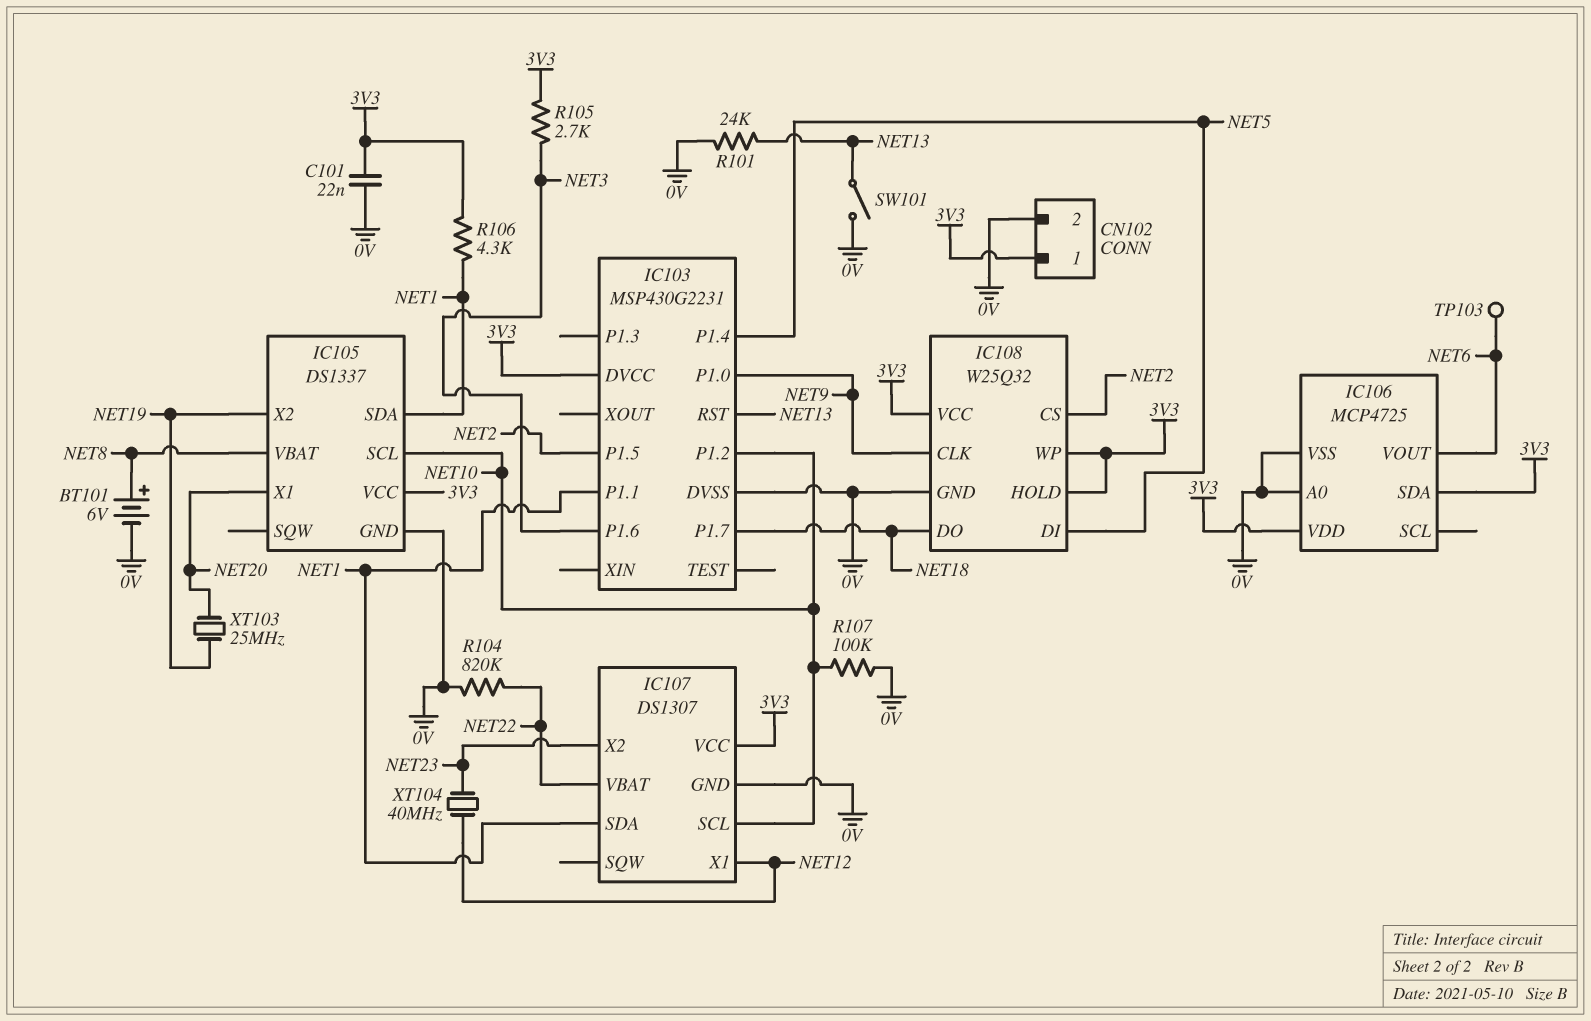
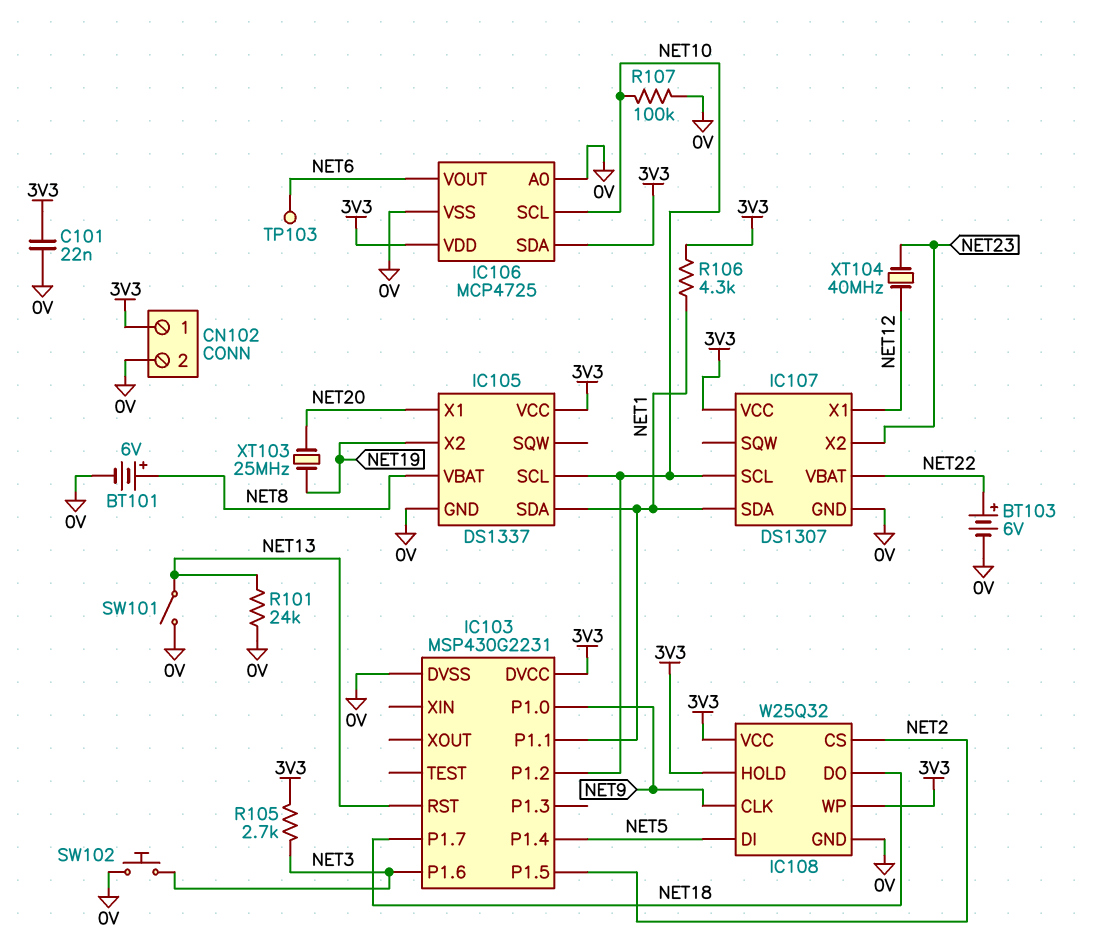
BT103: none -> 6V (plus NET22, minus 0V)
IC106 pin SCL: none -> NET10
R104: 820k (0V, NET22) -> none
SW102: none -> button (0V, NET3)

